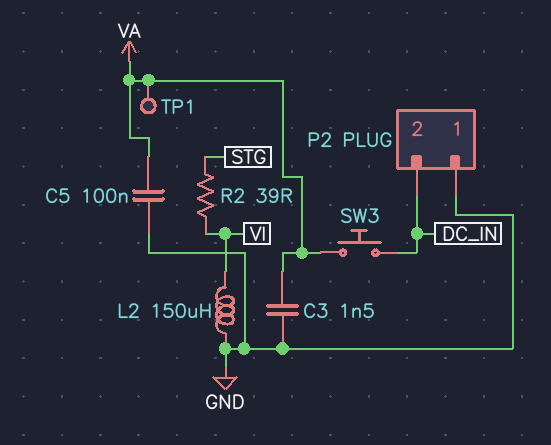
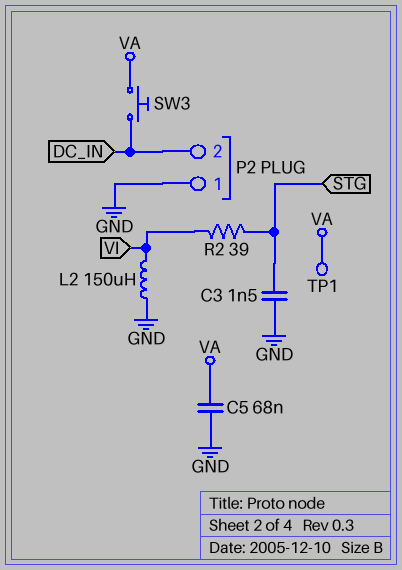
C3: 1.5nF (GND, VA) -> 1.5nF (GND, STG)
C5: 100nF (GND, VA) -> 68nF (GND, VA)

